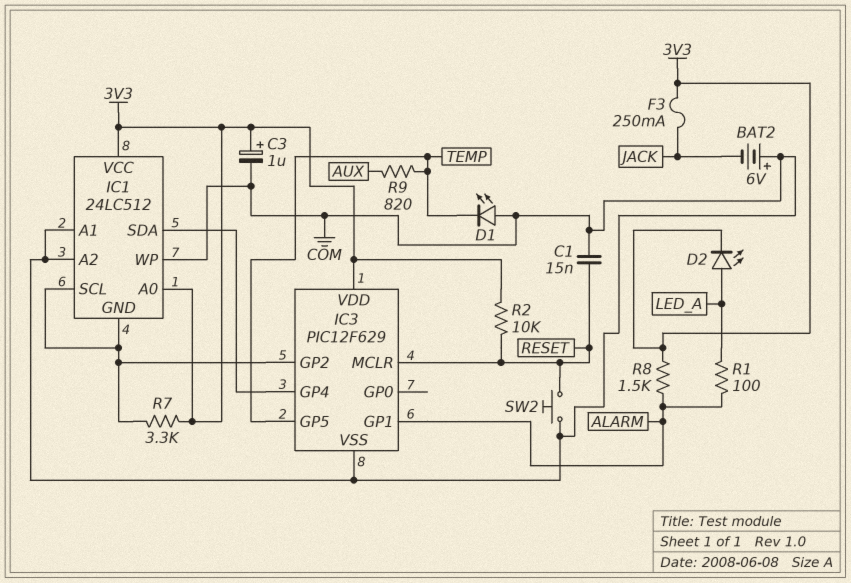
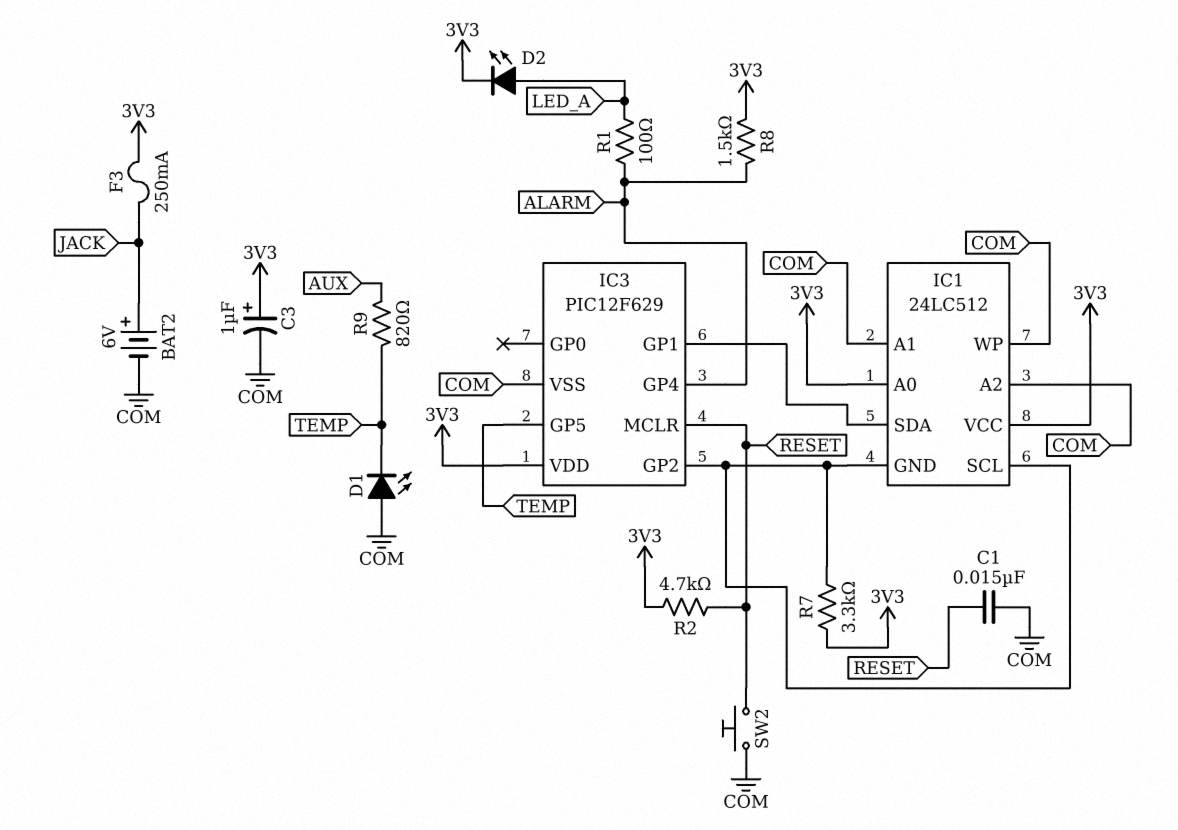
BAT2: 6V (plus COM, minus JACK) -> 6V (plus JACK, minus COM)
IC3 pin GP1: ALARM -> IC1/SDA
IC3 pin GP4: IC1/SDA -> ALARM
R2: 10k (3V3, RESET) -> 4.7k (3V3, RESET)

